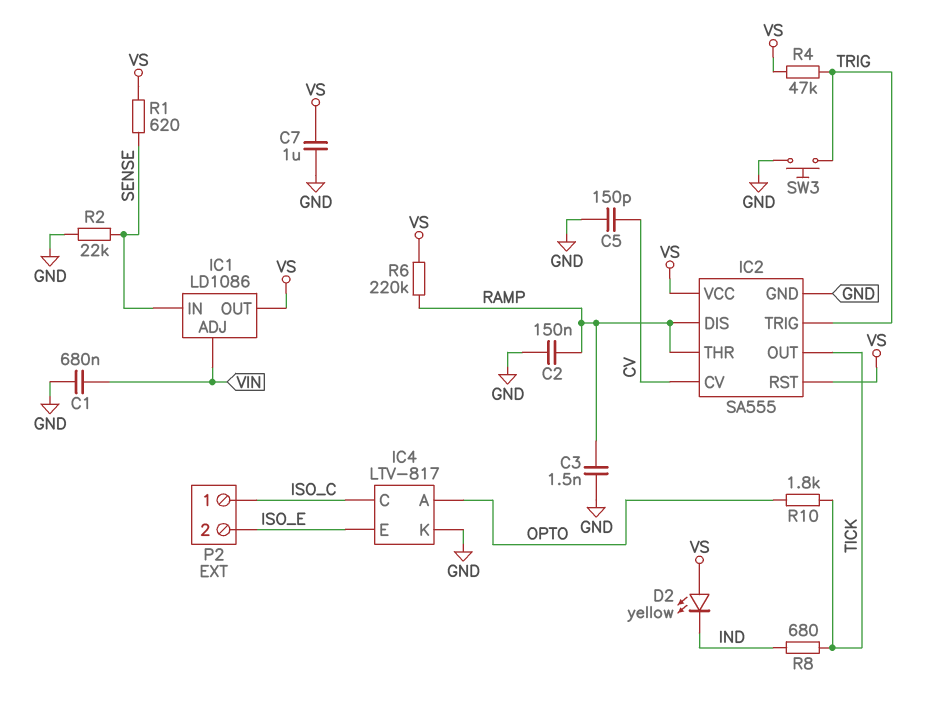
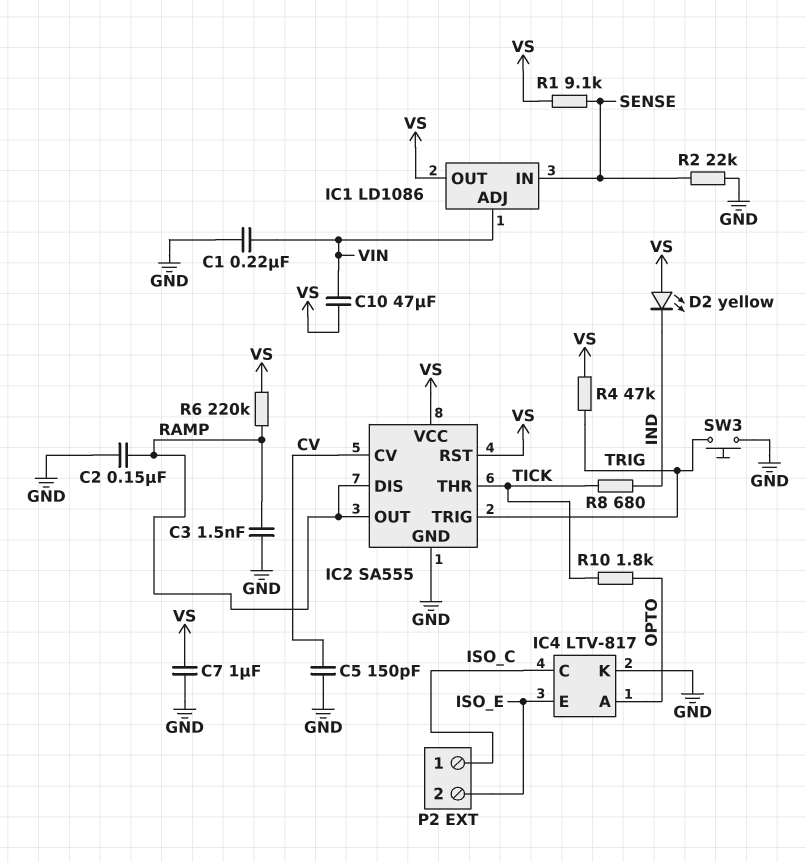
C1: 680nF (GND, VIN) -> 220nF (GND, VIN)
C10: none -> 47uF (VIN, VS)
IC2 pin OUT: TICK -> RAMP
IC2 pin THR: RAMP -> TICK
R1: 620 (SENSE, VS) -> 9.1k (SENSE, VS)

